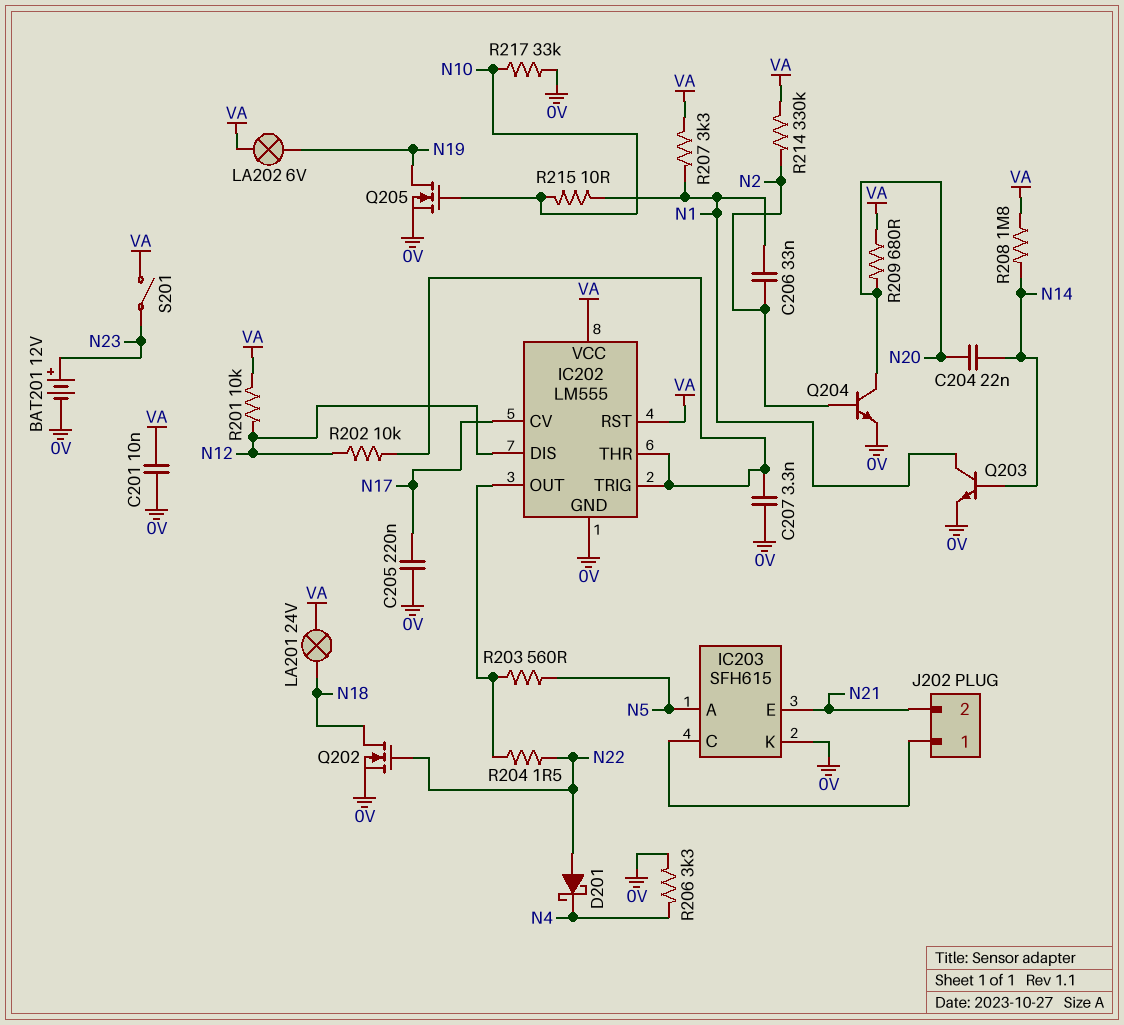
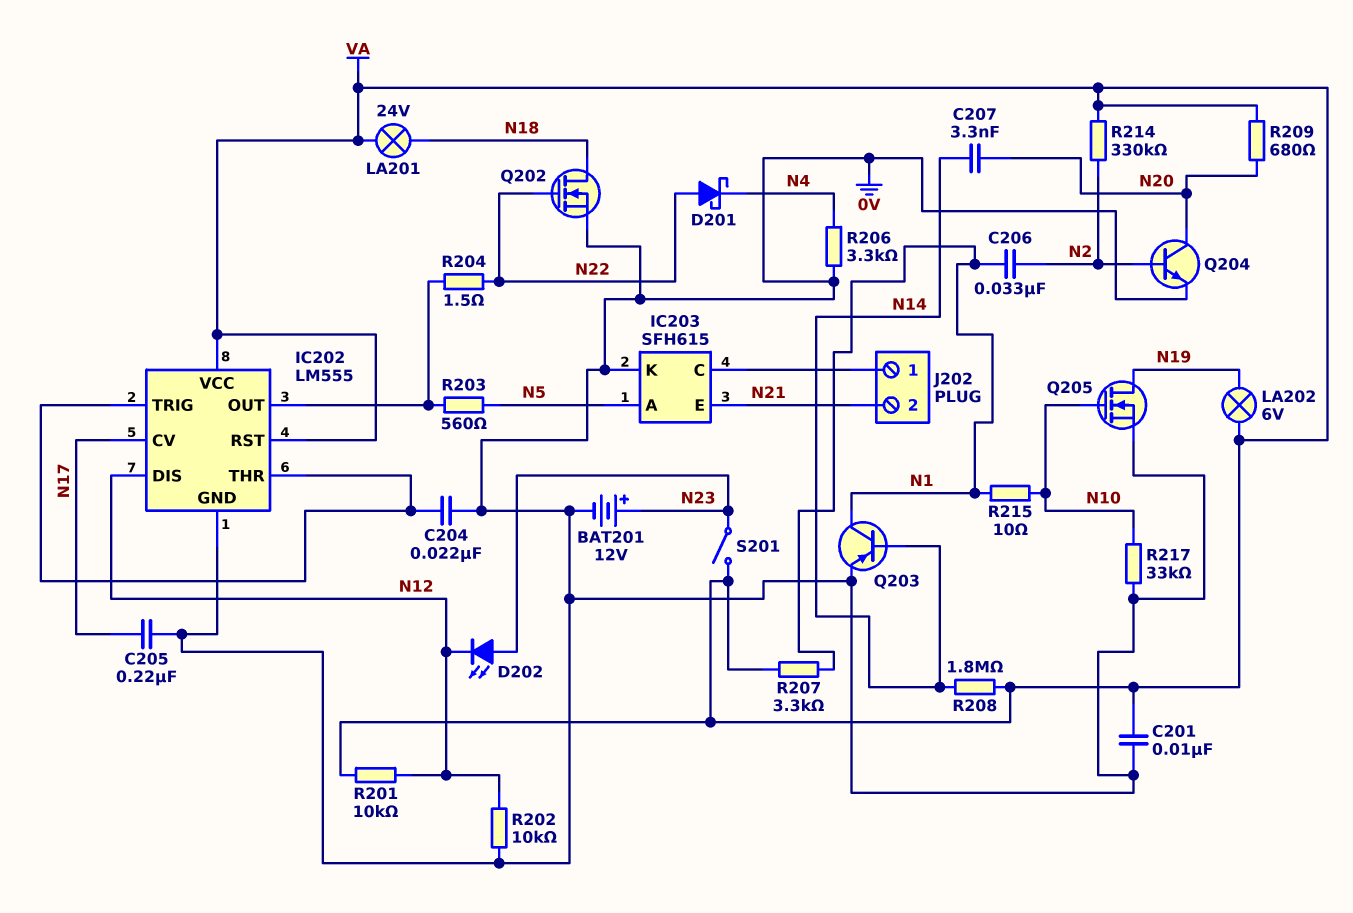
C204: 22nF (N14, N20) -> 22nF (0V, IC202/THR)
C207: 3.3nF (0V, IC202/THR) -> 3.3nF (N14, N20)
D202: none -> LED (A N23, K N12)
Q203: NPN (B N14, C N1, E 0V) -> PNP (B N14, C N1, E 0V)
R202: 10k (IC202/THR, N12) -> 10k (0V, N12)

